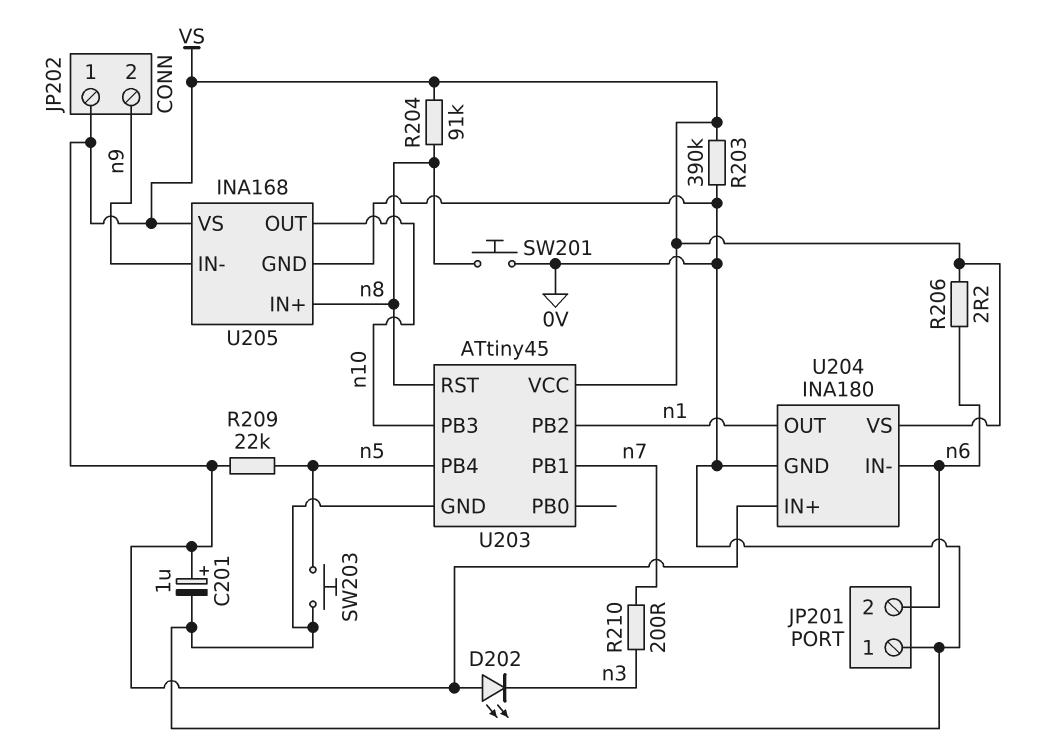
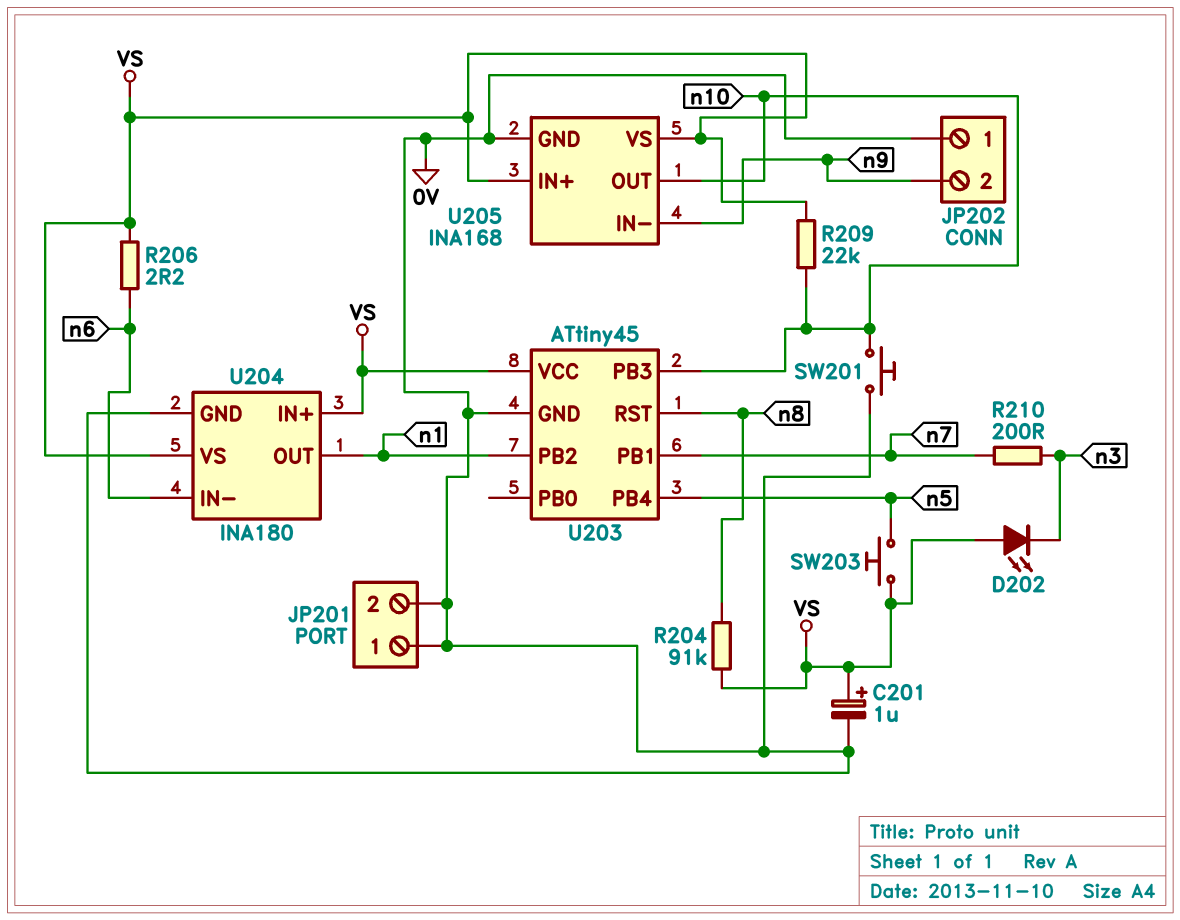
JP201 pin 2: n6 -> 0V
JP202 pin 1: VS -> 0V
R203: 390k (0V, VS) -> none
R209: 22k (VS, n5) -> 22k (VS, n10)
SW201: button (0V, n8) -> button (0V, n10)
SW203: button (0V, n5) -> button (VS, n5)
U205 pin IN+: n8 -> VS

